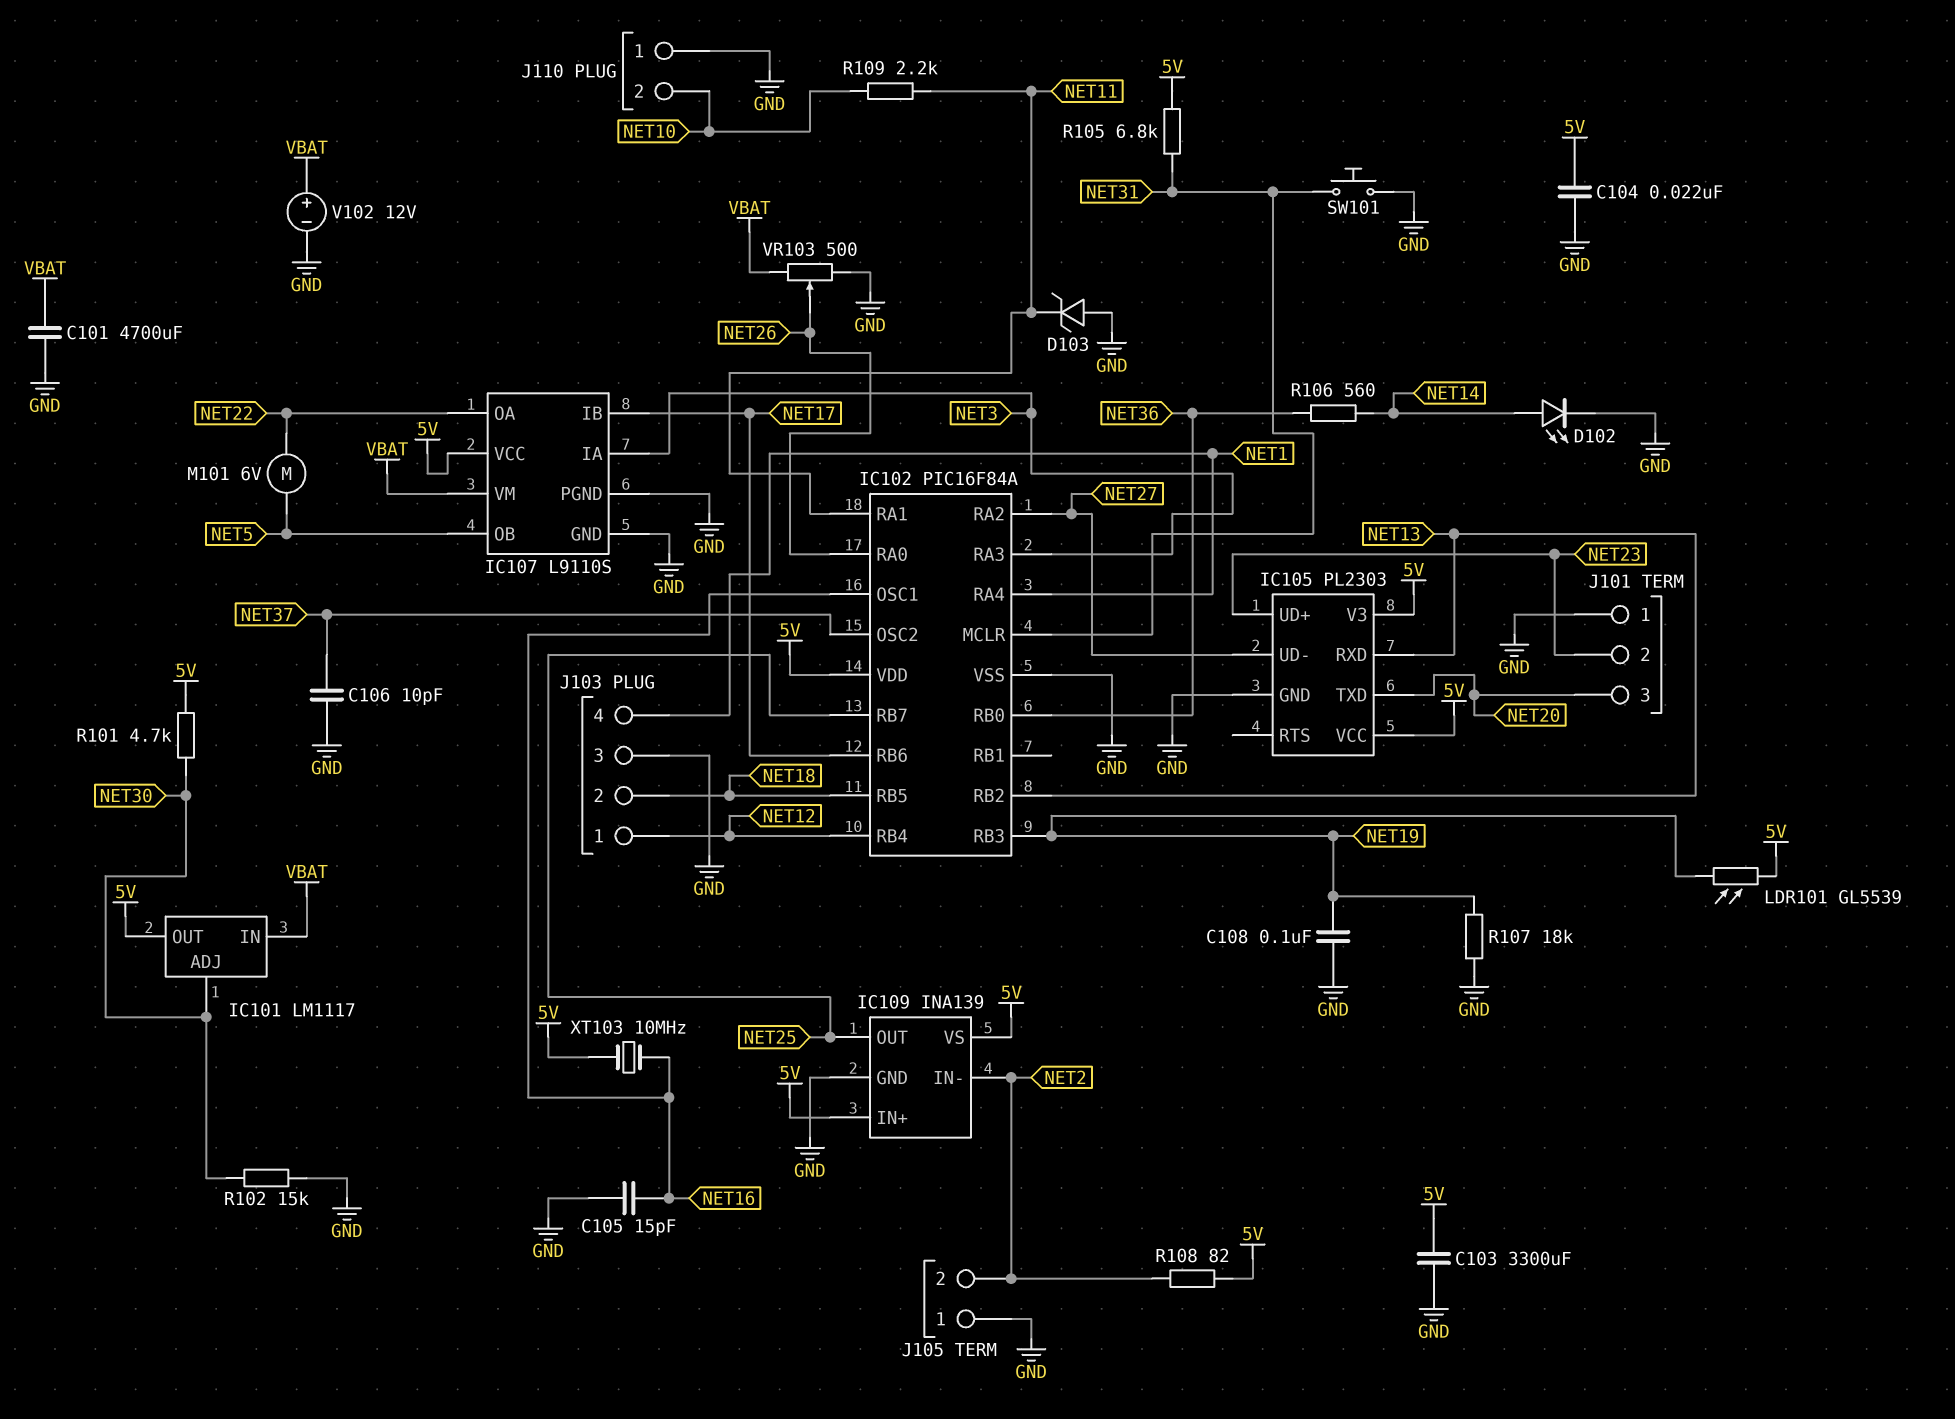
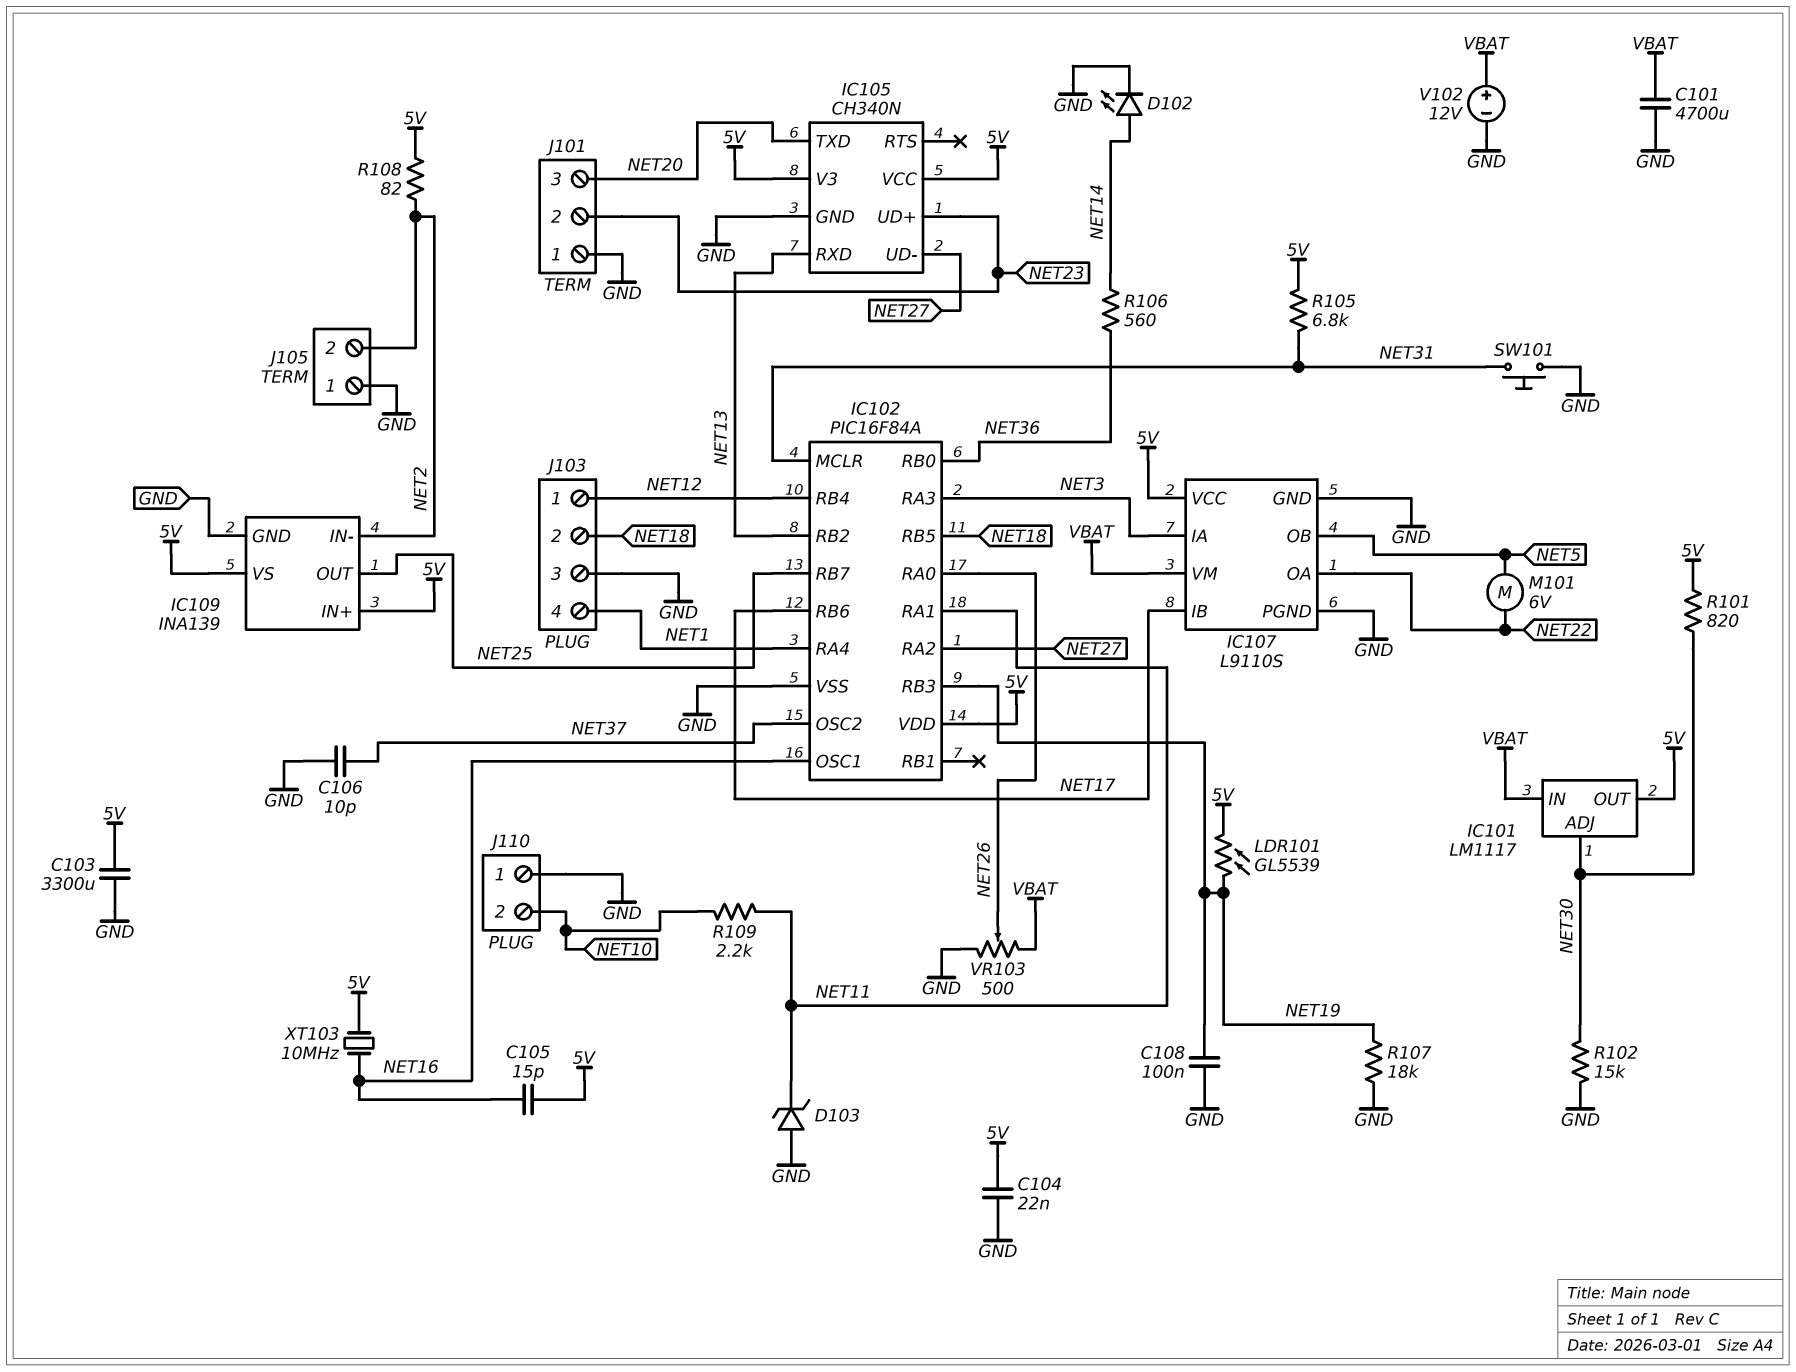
C105: 15pF (GND, NET16) -> 15pF (5V, NET16)
IC105: PL2303 -> CH340N
R101: 4.7k (5V, NET30) -> 820 (5V, NET30)

